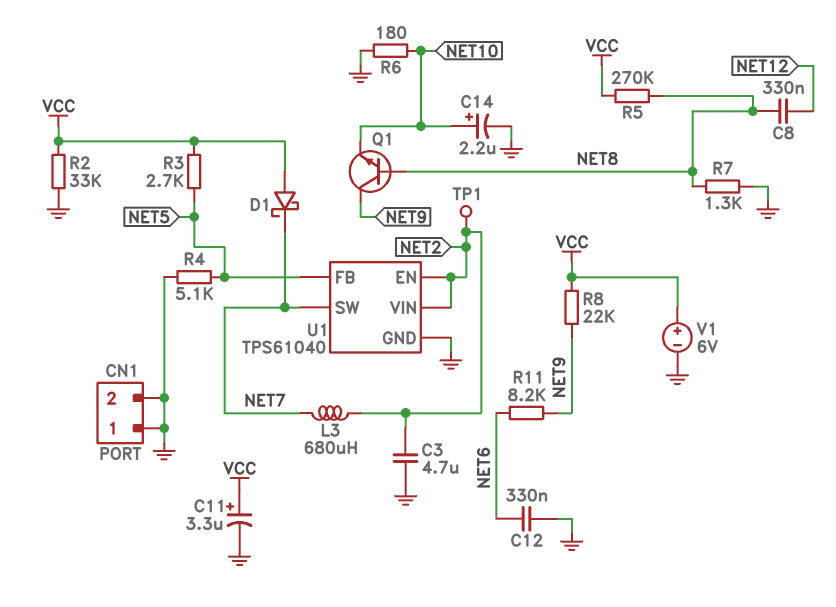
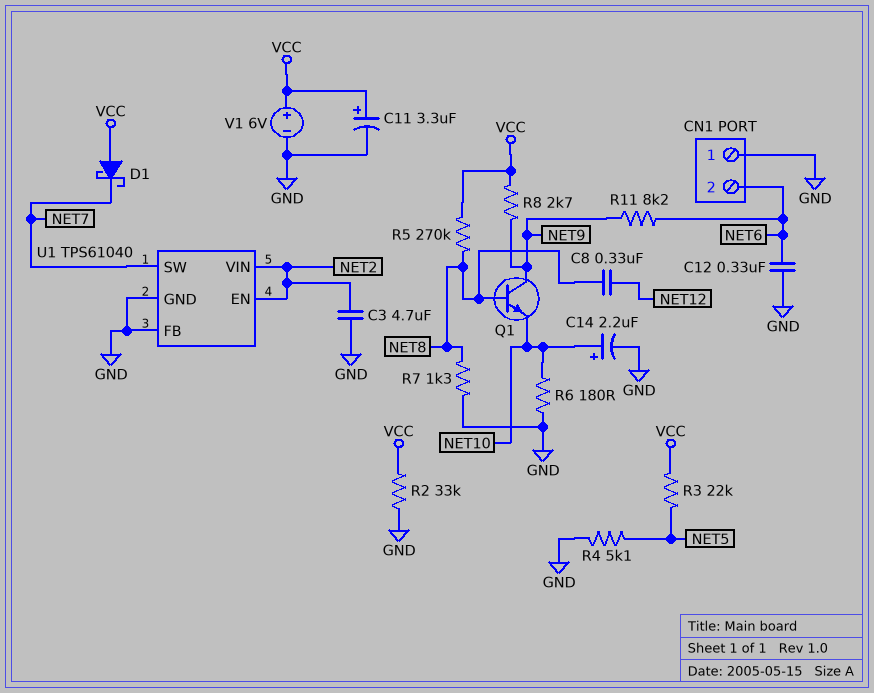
CN1 pin 2: GND -> NET6
L3: 680uH (NET2, NET7) -> none
R3: 2.7k (NET5, VCC) -> 22k (NET5, VCC)
R8: 22k (NET9, VCC) -> 2.7k (NET9, VCC)
TP1: test point (NET2) -> none
U1 pin FB: NET5 -> GND

